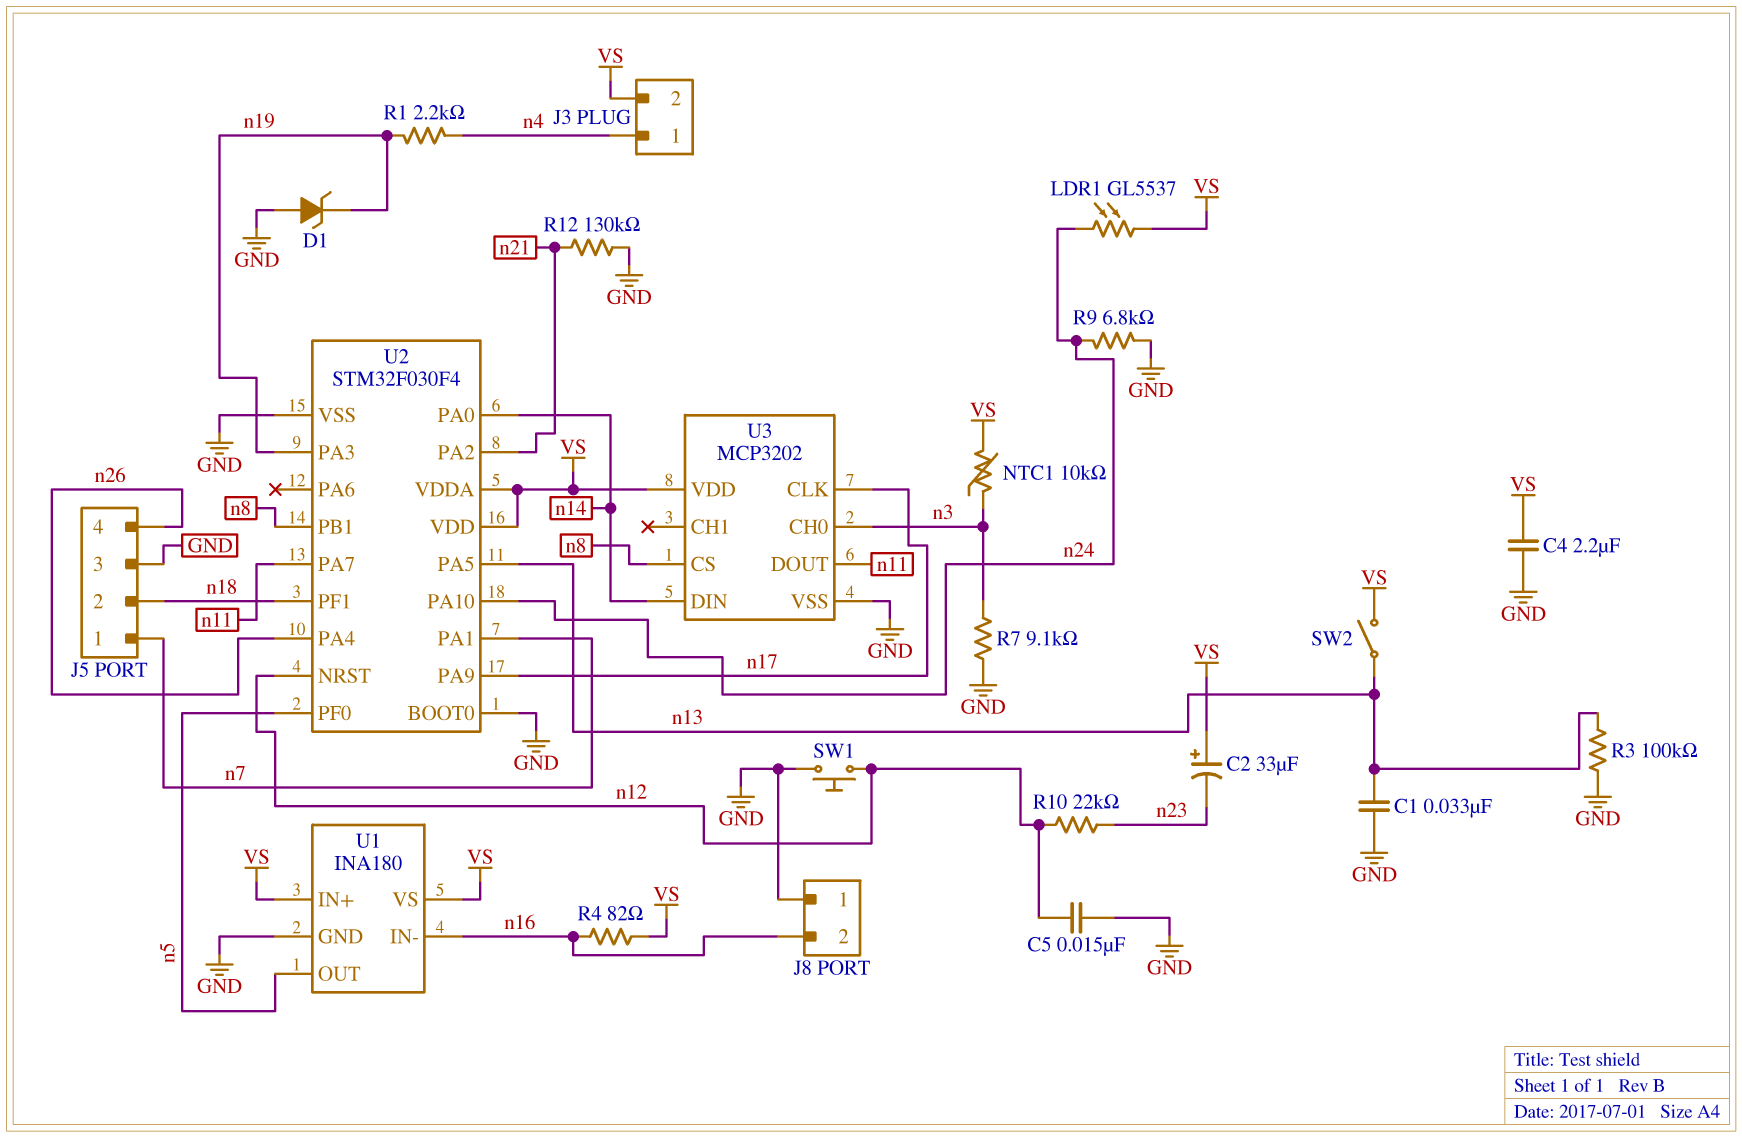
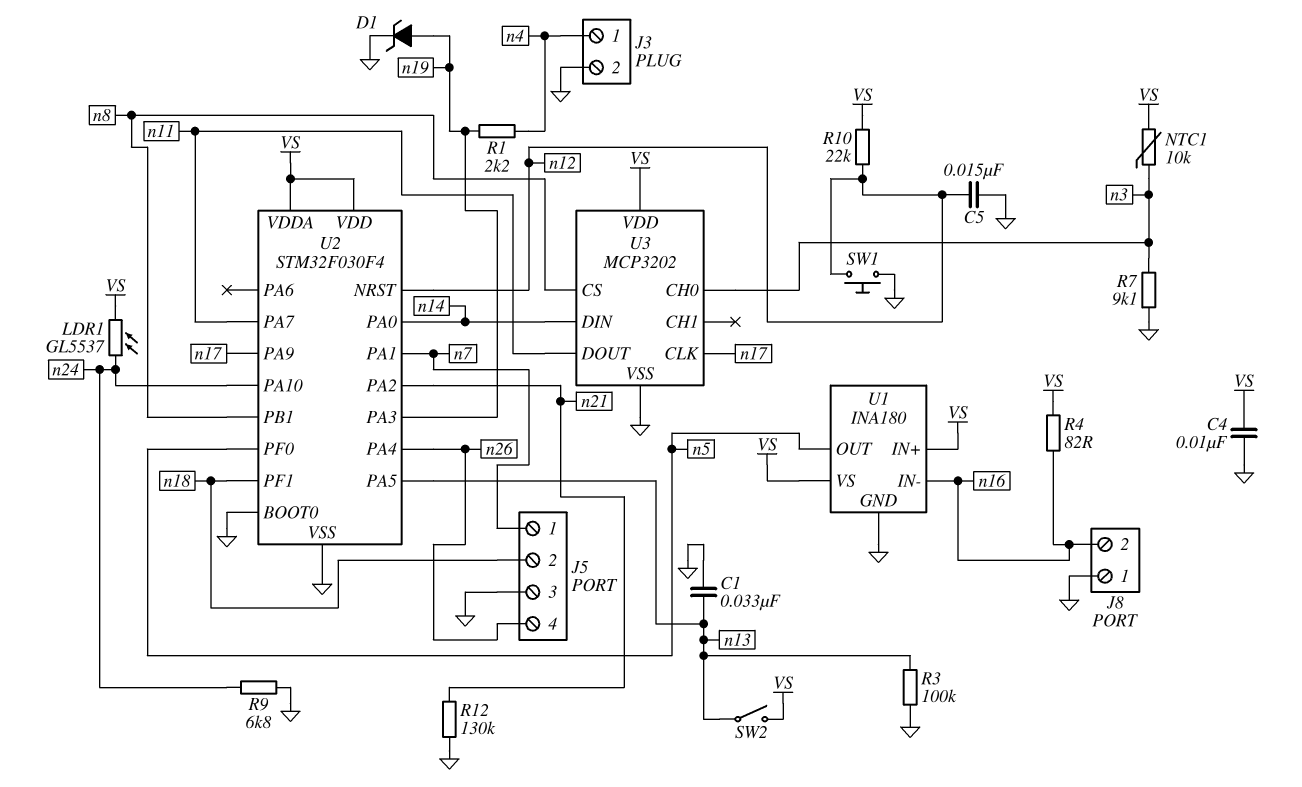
C2: 33uF (plus VS, minus n23) -> none
C4: 2.2uF (GND, VS) -> 10nF (GND, VS)
D1: zener (A GND, K n19) -> zener (A n19, K GND)
J3 pin 2: VS -> GND
R10: 22k (n12, n23) -> 22k (VS, n12)

